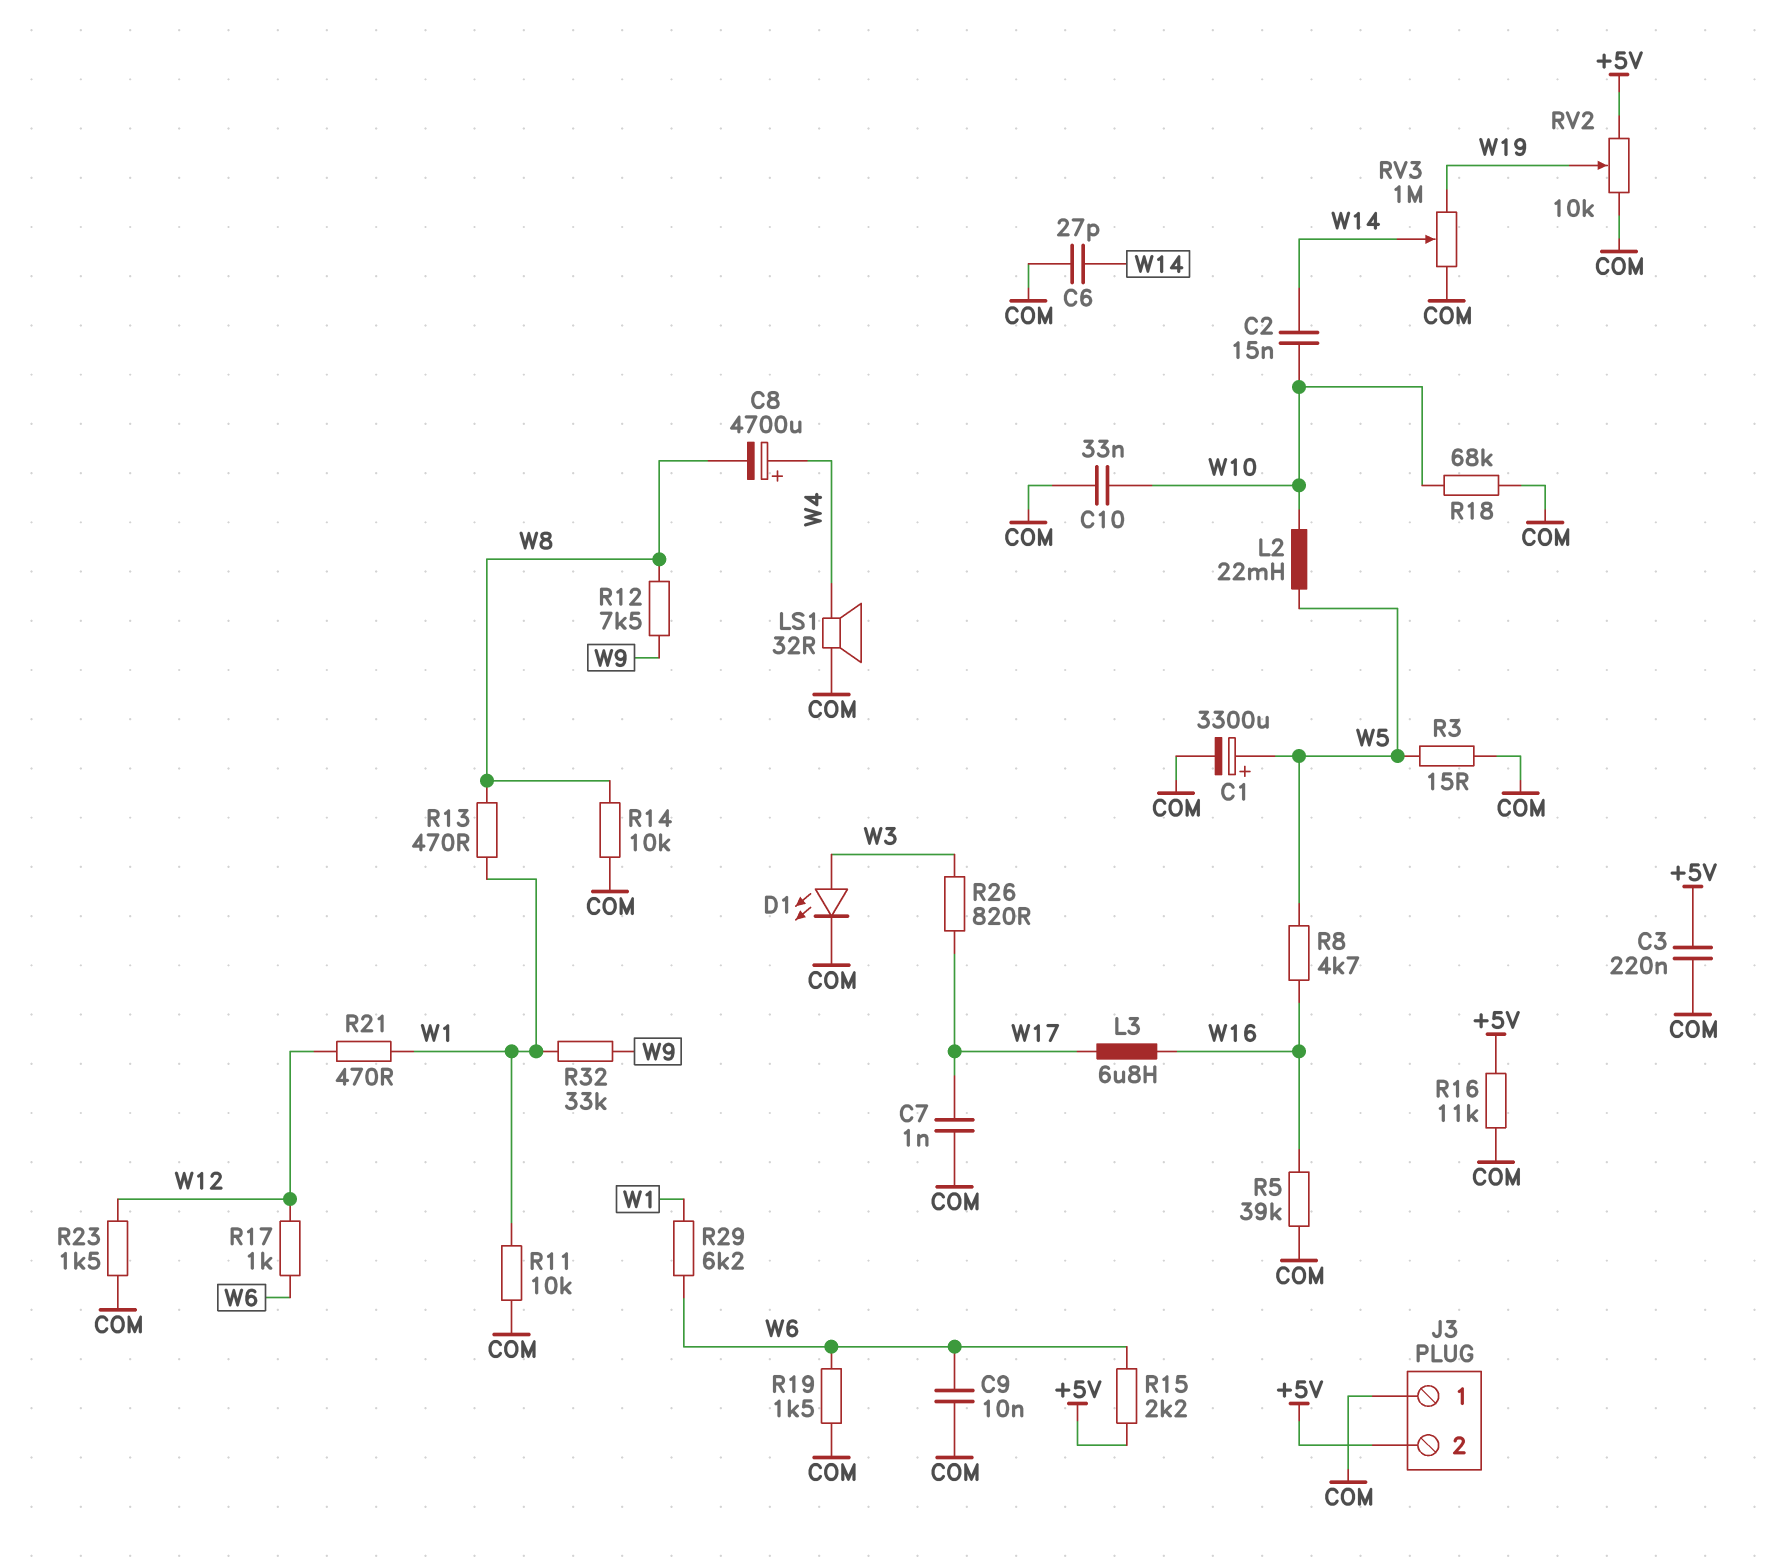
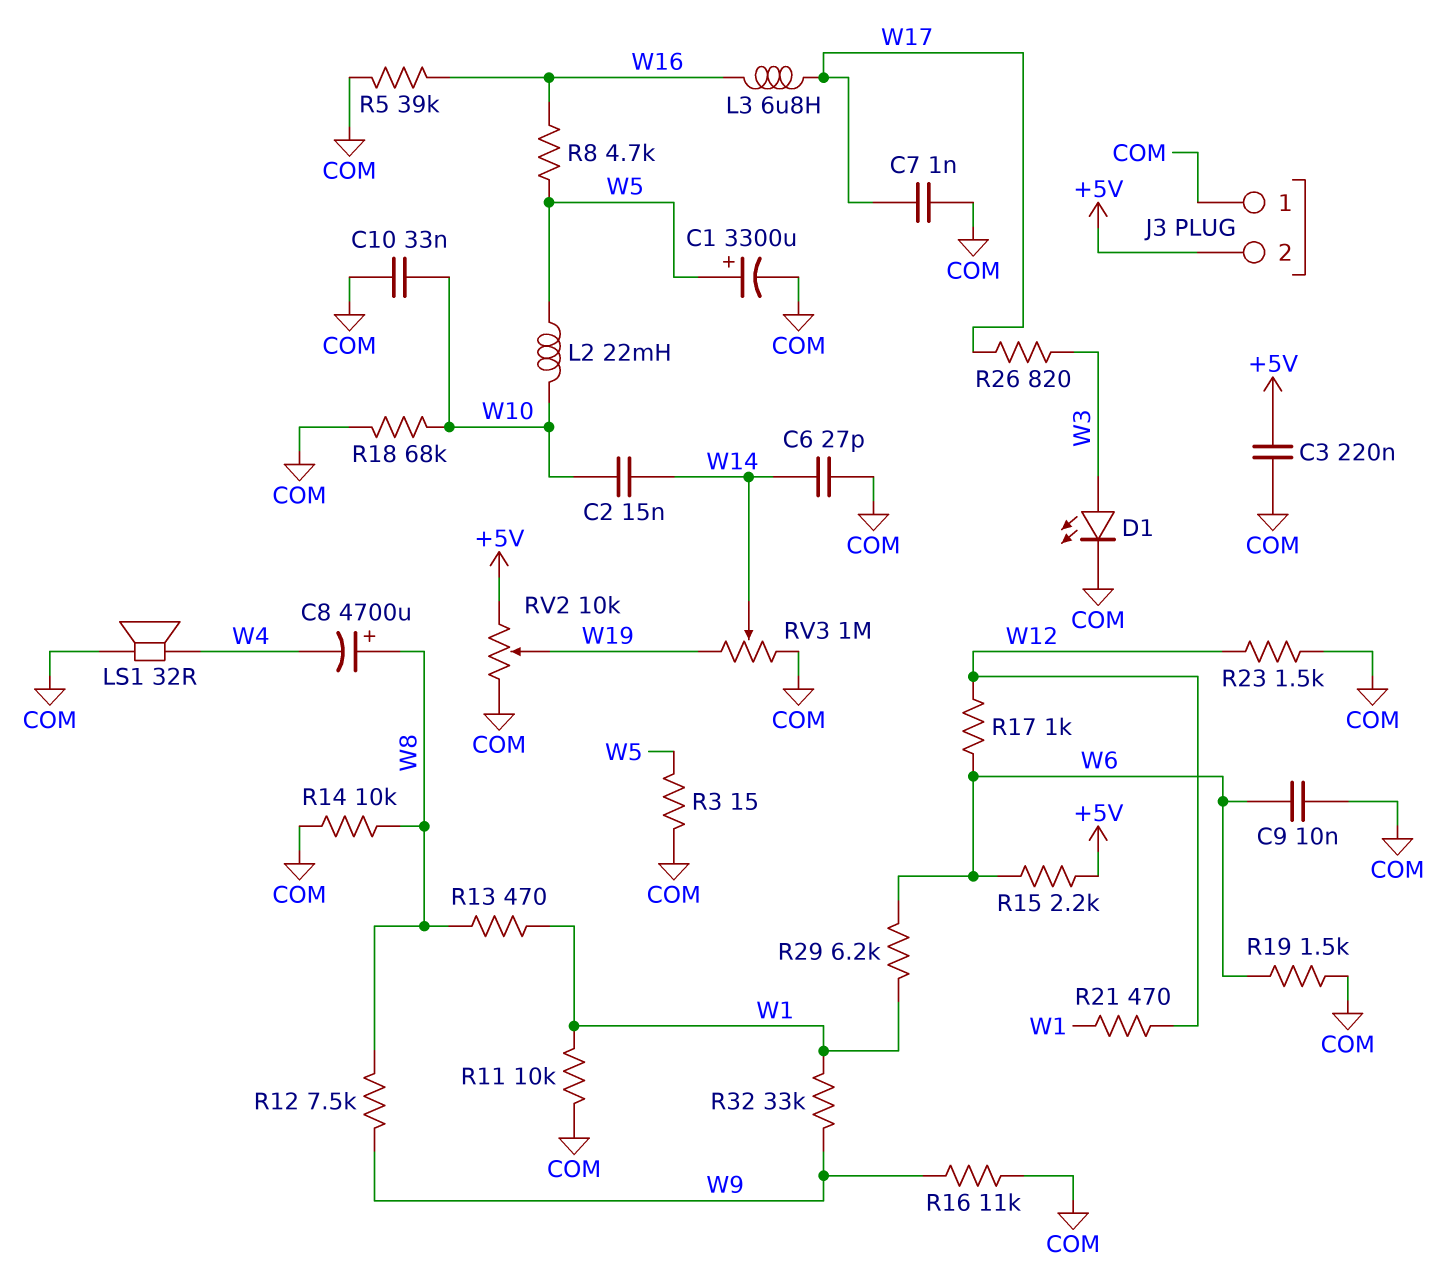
C8: 4700uF (plus W4, minus W8) -> 4700uF (plus W8, minus W4)
R16: 11k (+5V, COM) -> 11k (COM, W9)

